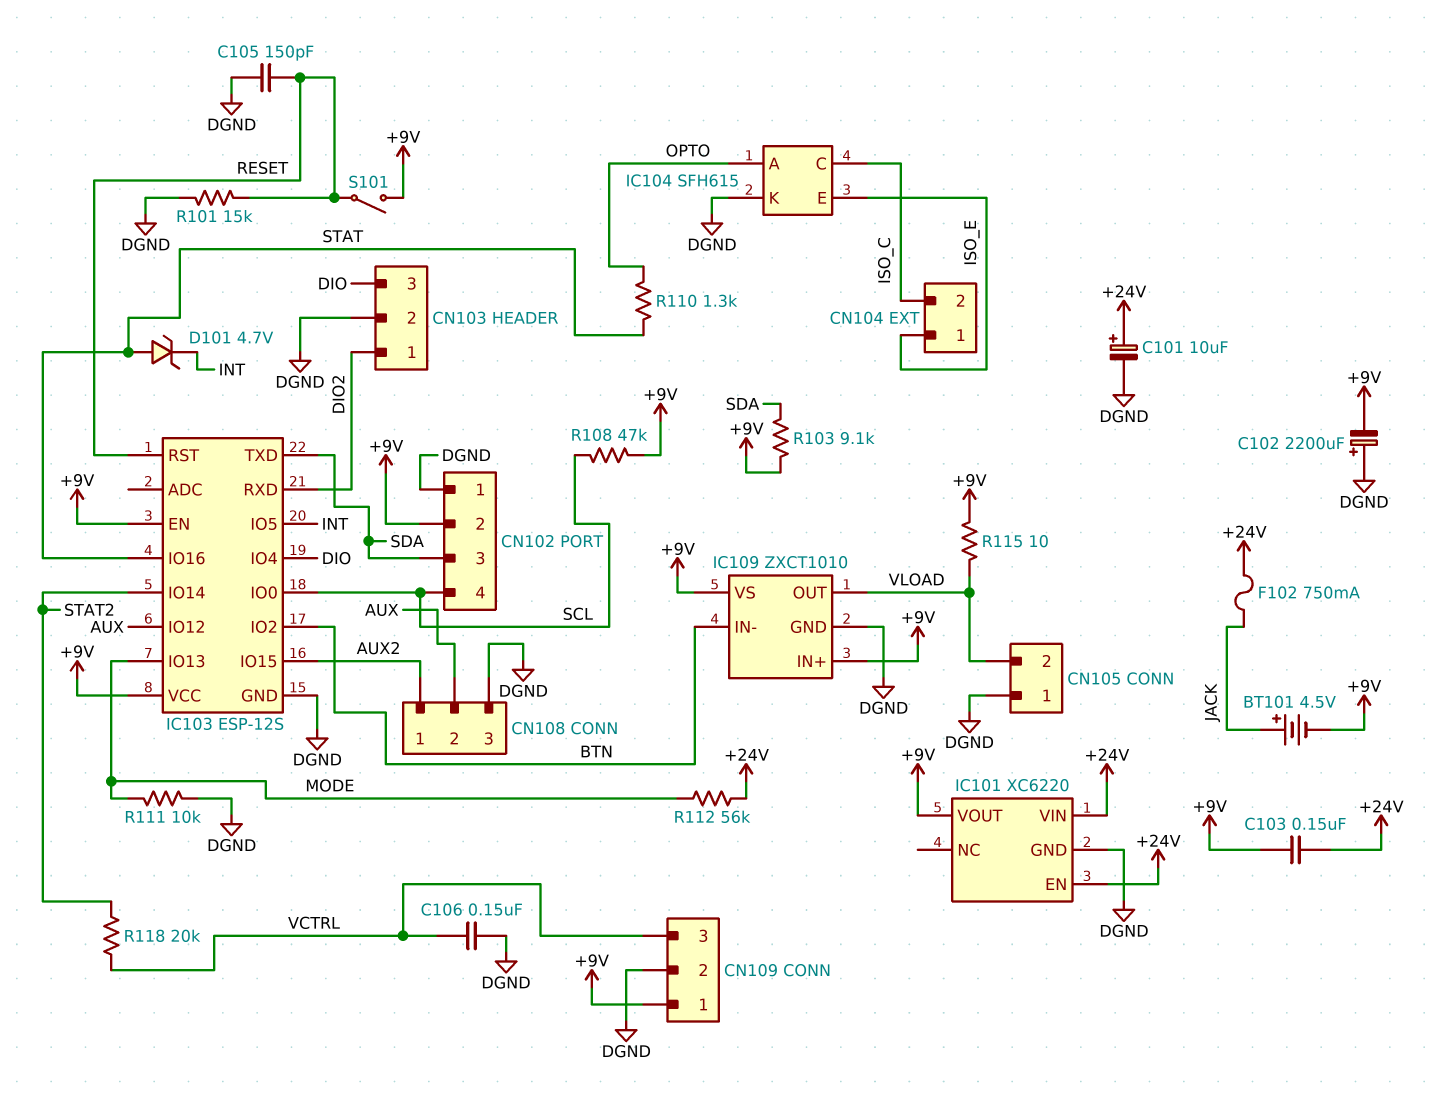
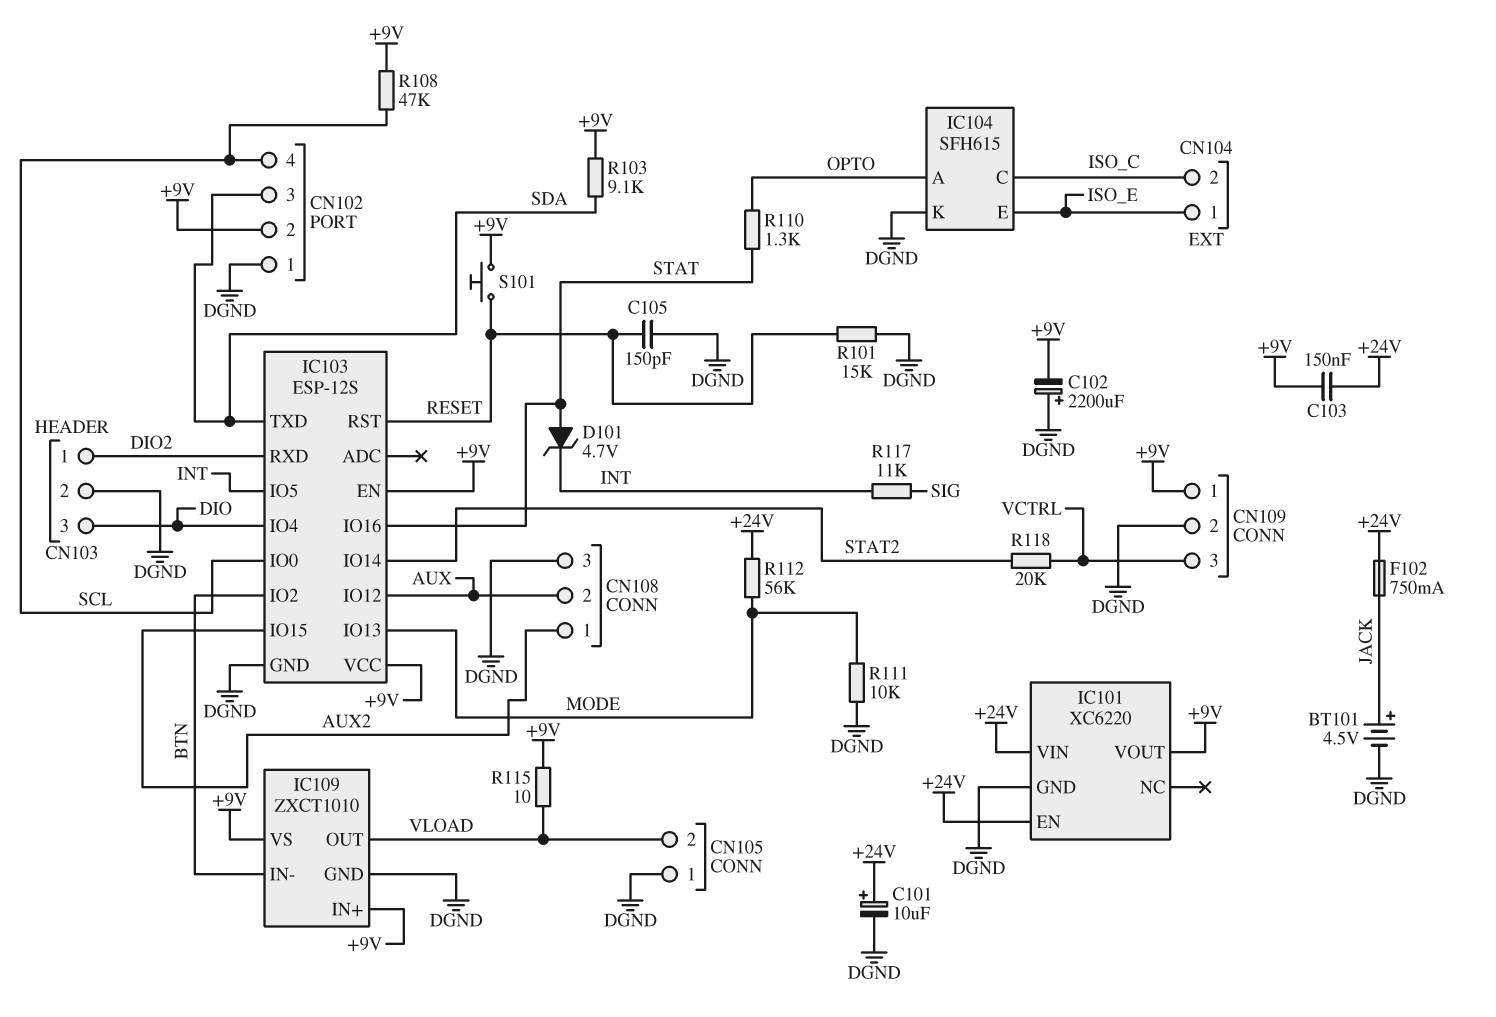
BT101: 4.5V (plus JACK, minus +9V) -> 4.5V (plus JACK, minus DGND)
C106: 150nF (DGND, VCTRL) -> none
R117: none -> 11k (INT, SIG)
S101: switch (+9V, RESET) -> button (+9V, RESET)

